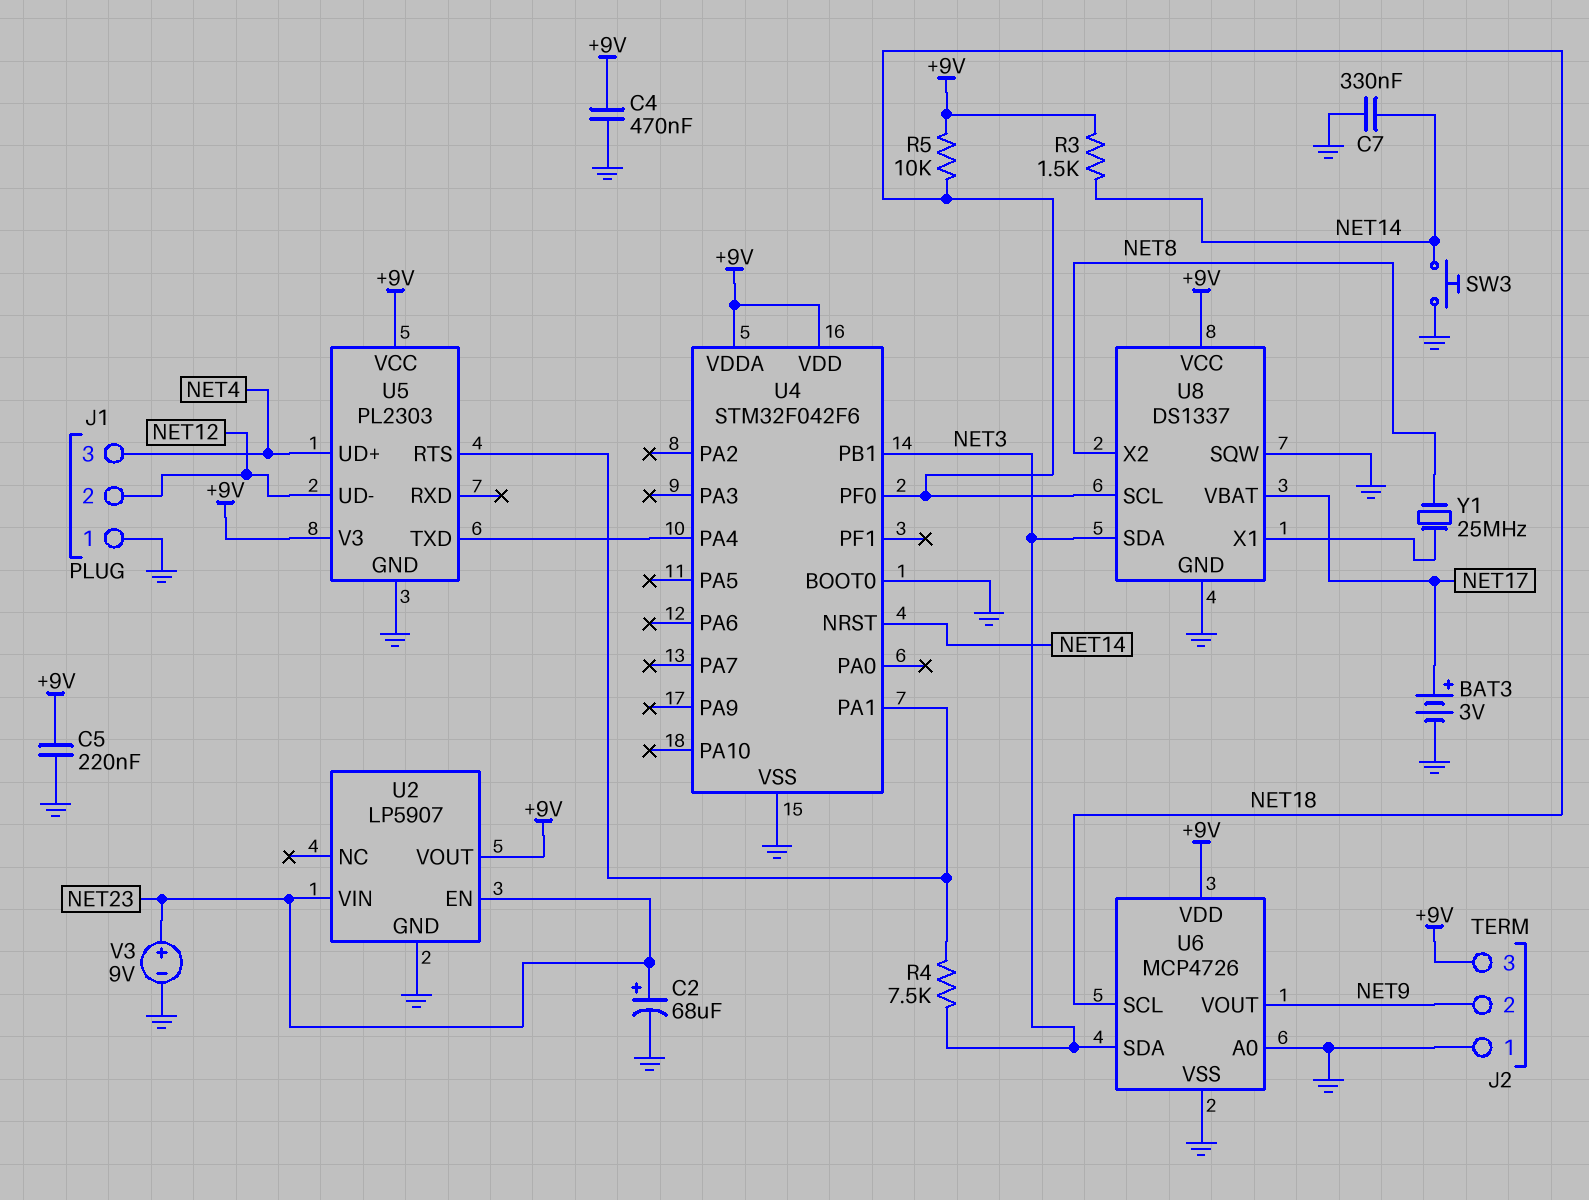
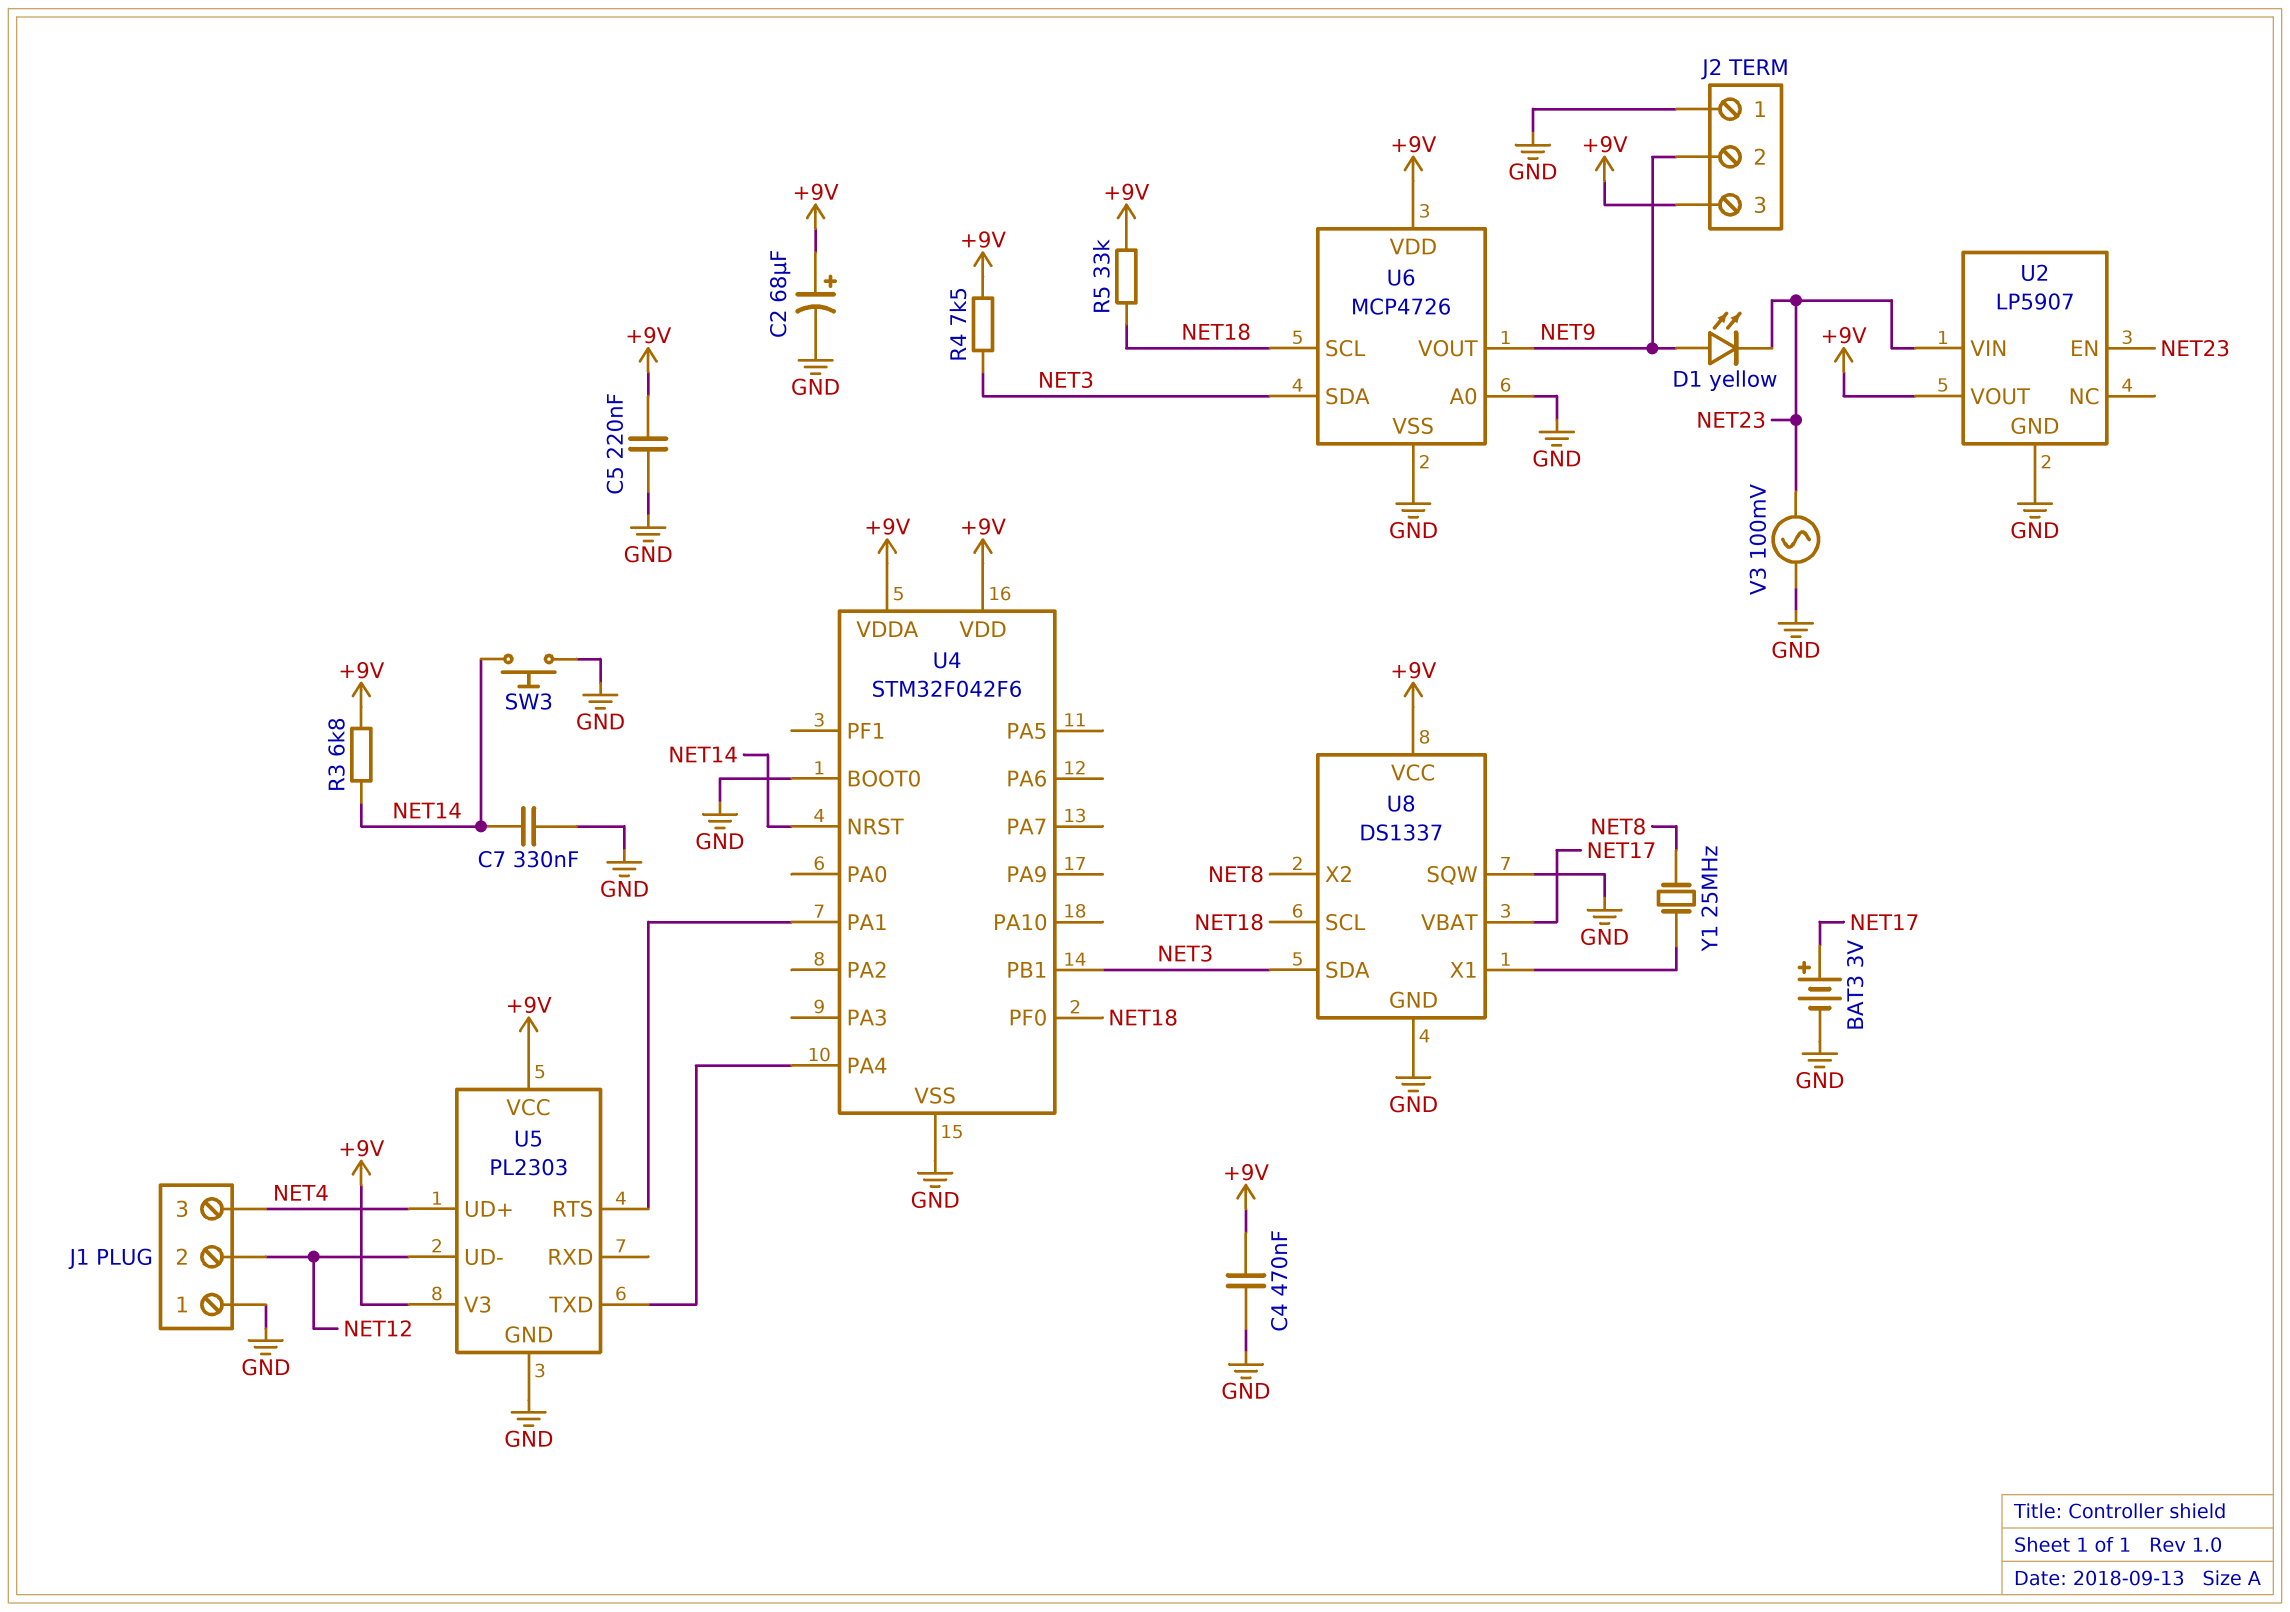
C2: 68uF (plus NET23, minus GND) -> 68uF (plus +9V, minus GND)
D1: none -> LED yellow (A NET9, K NET23)
R3: 1.5k (+9V, NET14) -> 6.8k (+9V, NET14)
R4: 7.5k (NET3, U4/PA1) -> 7.5k (+9V, NET3)
R5: 10k (+9V, NET18) -> 33k (+9V, NET18)
V3: 9V (plus NET23, minus GND) -> AC 100mV (GND, NET23)

